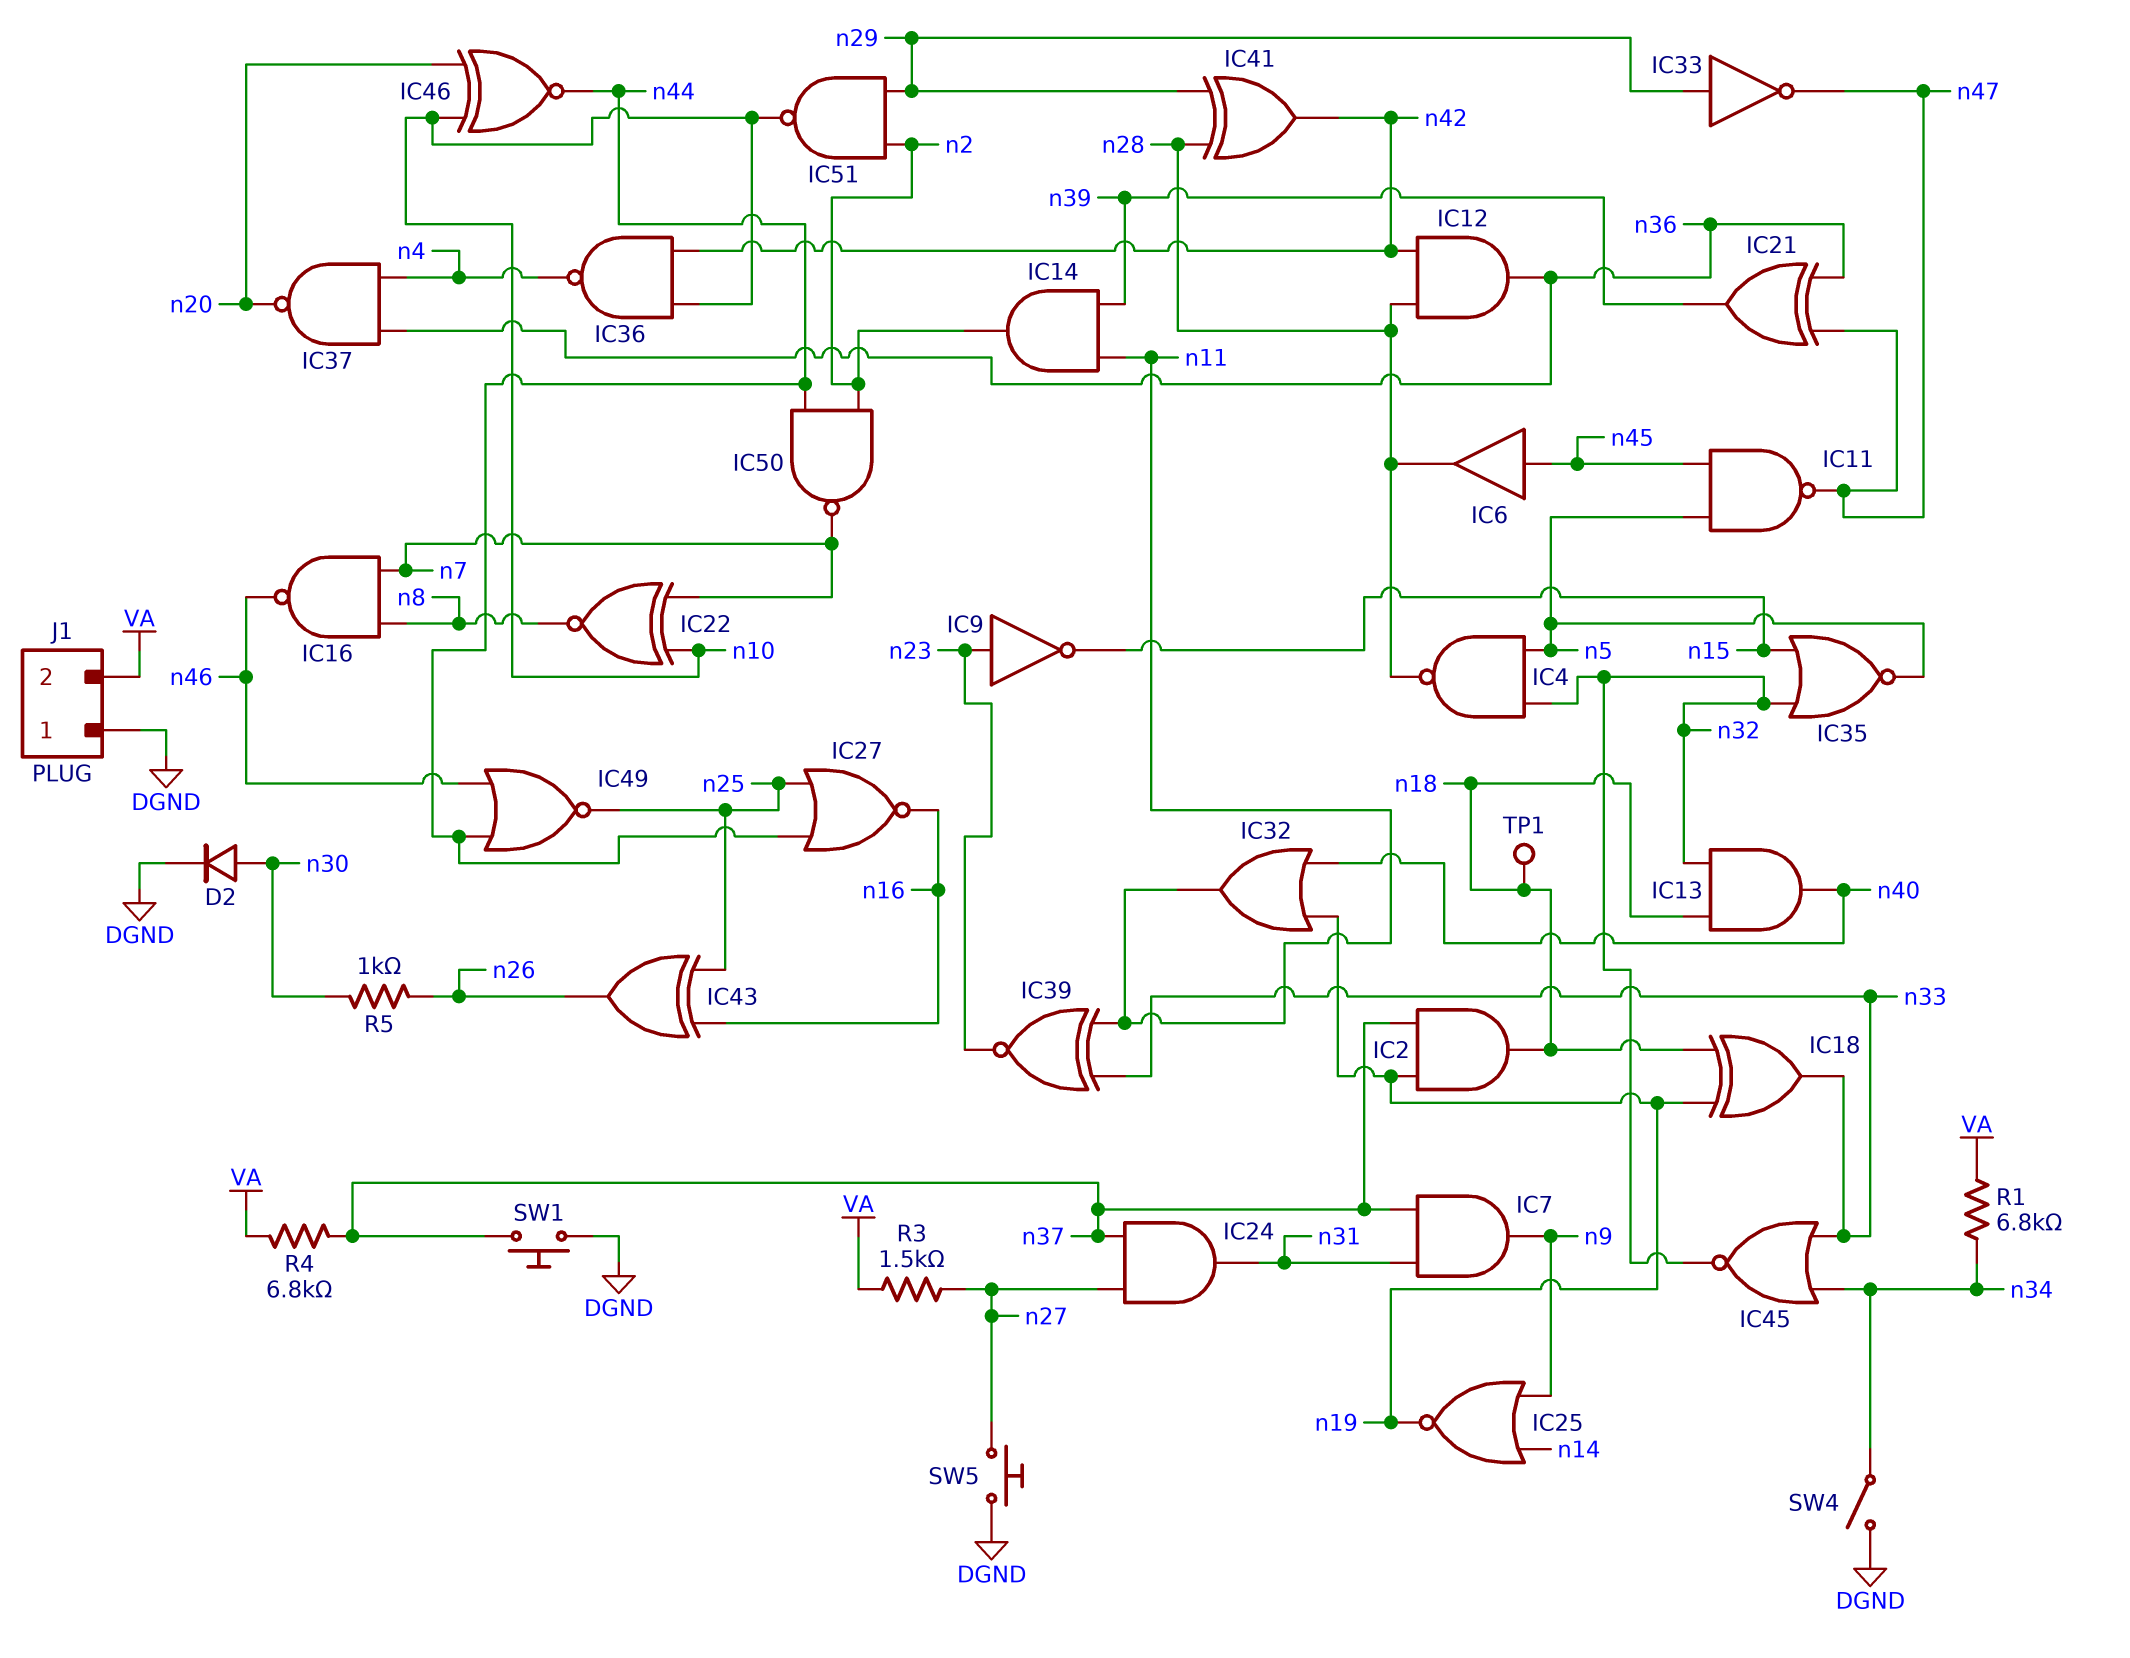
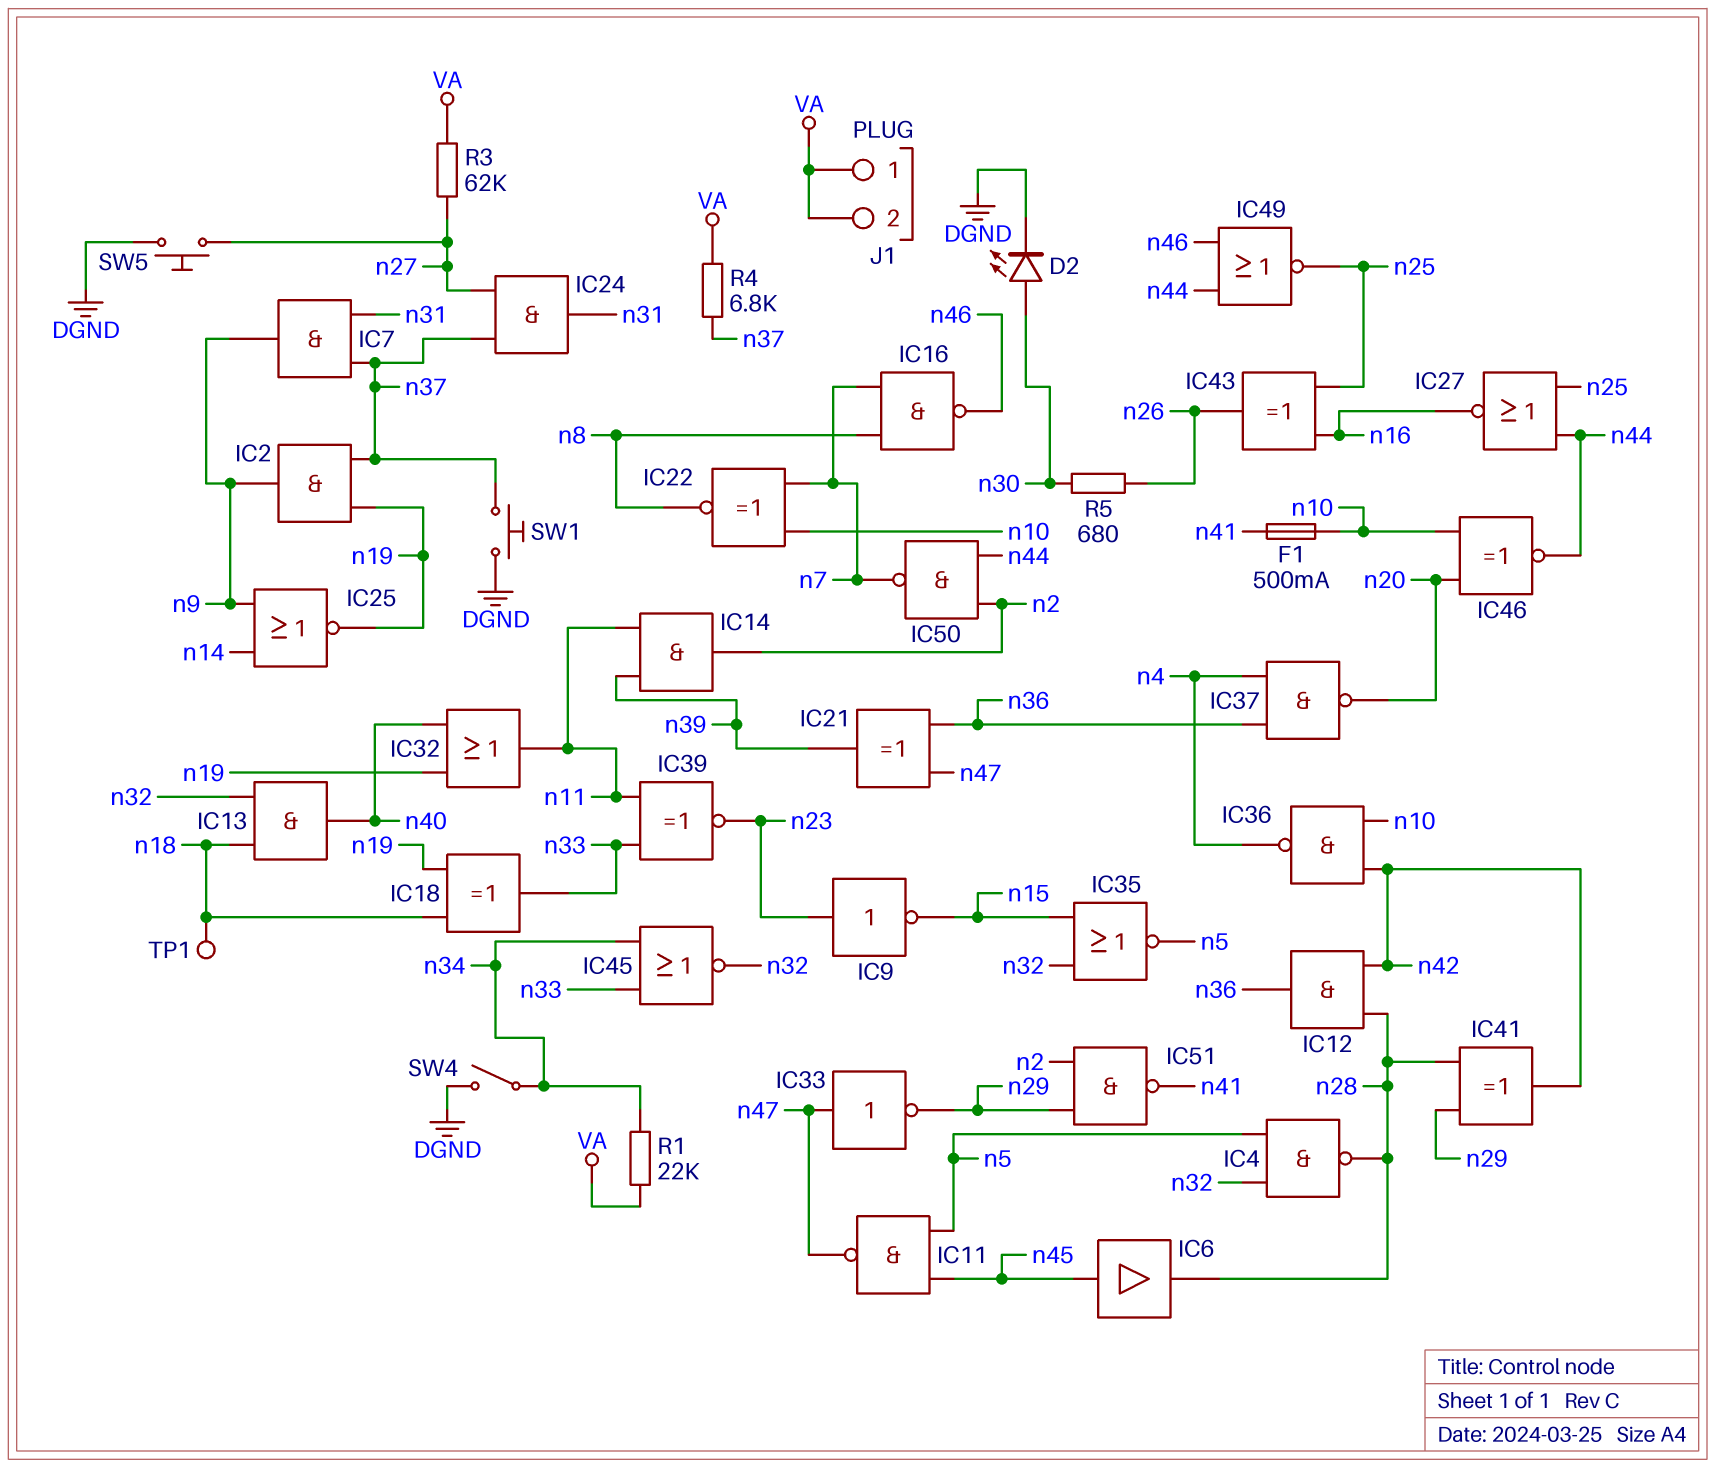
D2: diode (A n30, K DGND) -> LED (A n30, K DGND)
F1: none -> 500mA (n10, n41)
IC2: AND (in n19, in n37, out n18) -> AND (in n19, in n37, out n9)
IC33: NOT (in n29, out n47) -> NOT (in n47, out n29)
IC51: NAND (in n2, in n29, out n10) -> NAND (in n2, in n29, out n41)
J1 pin 1: DGND -> VA
R1: 6.8k (VA, n34) -> 22k (VA, n34)
R3: 1.5k (VA, n27) -> 62k (VA, n27)
R5: 1k (n26, n30) -> 680 (n26, n30)

